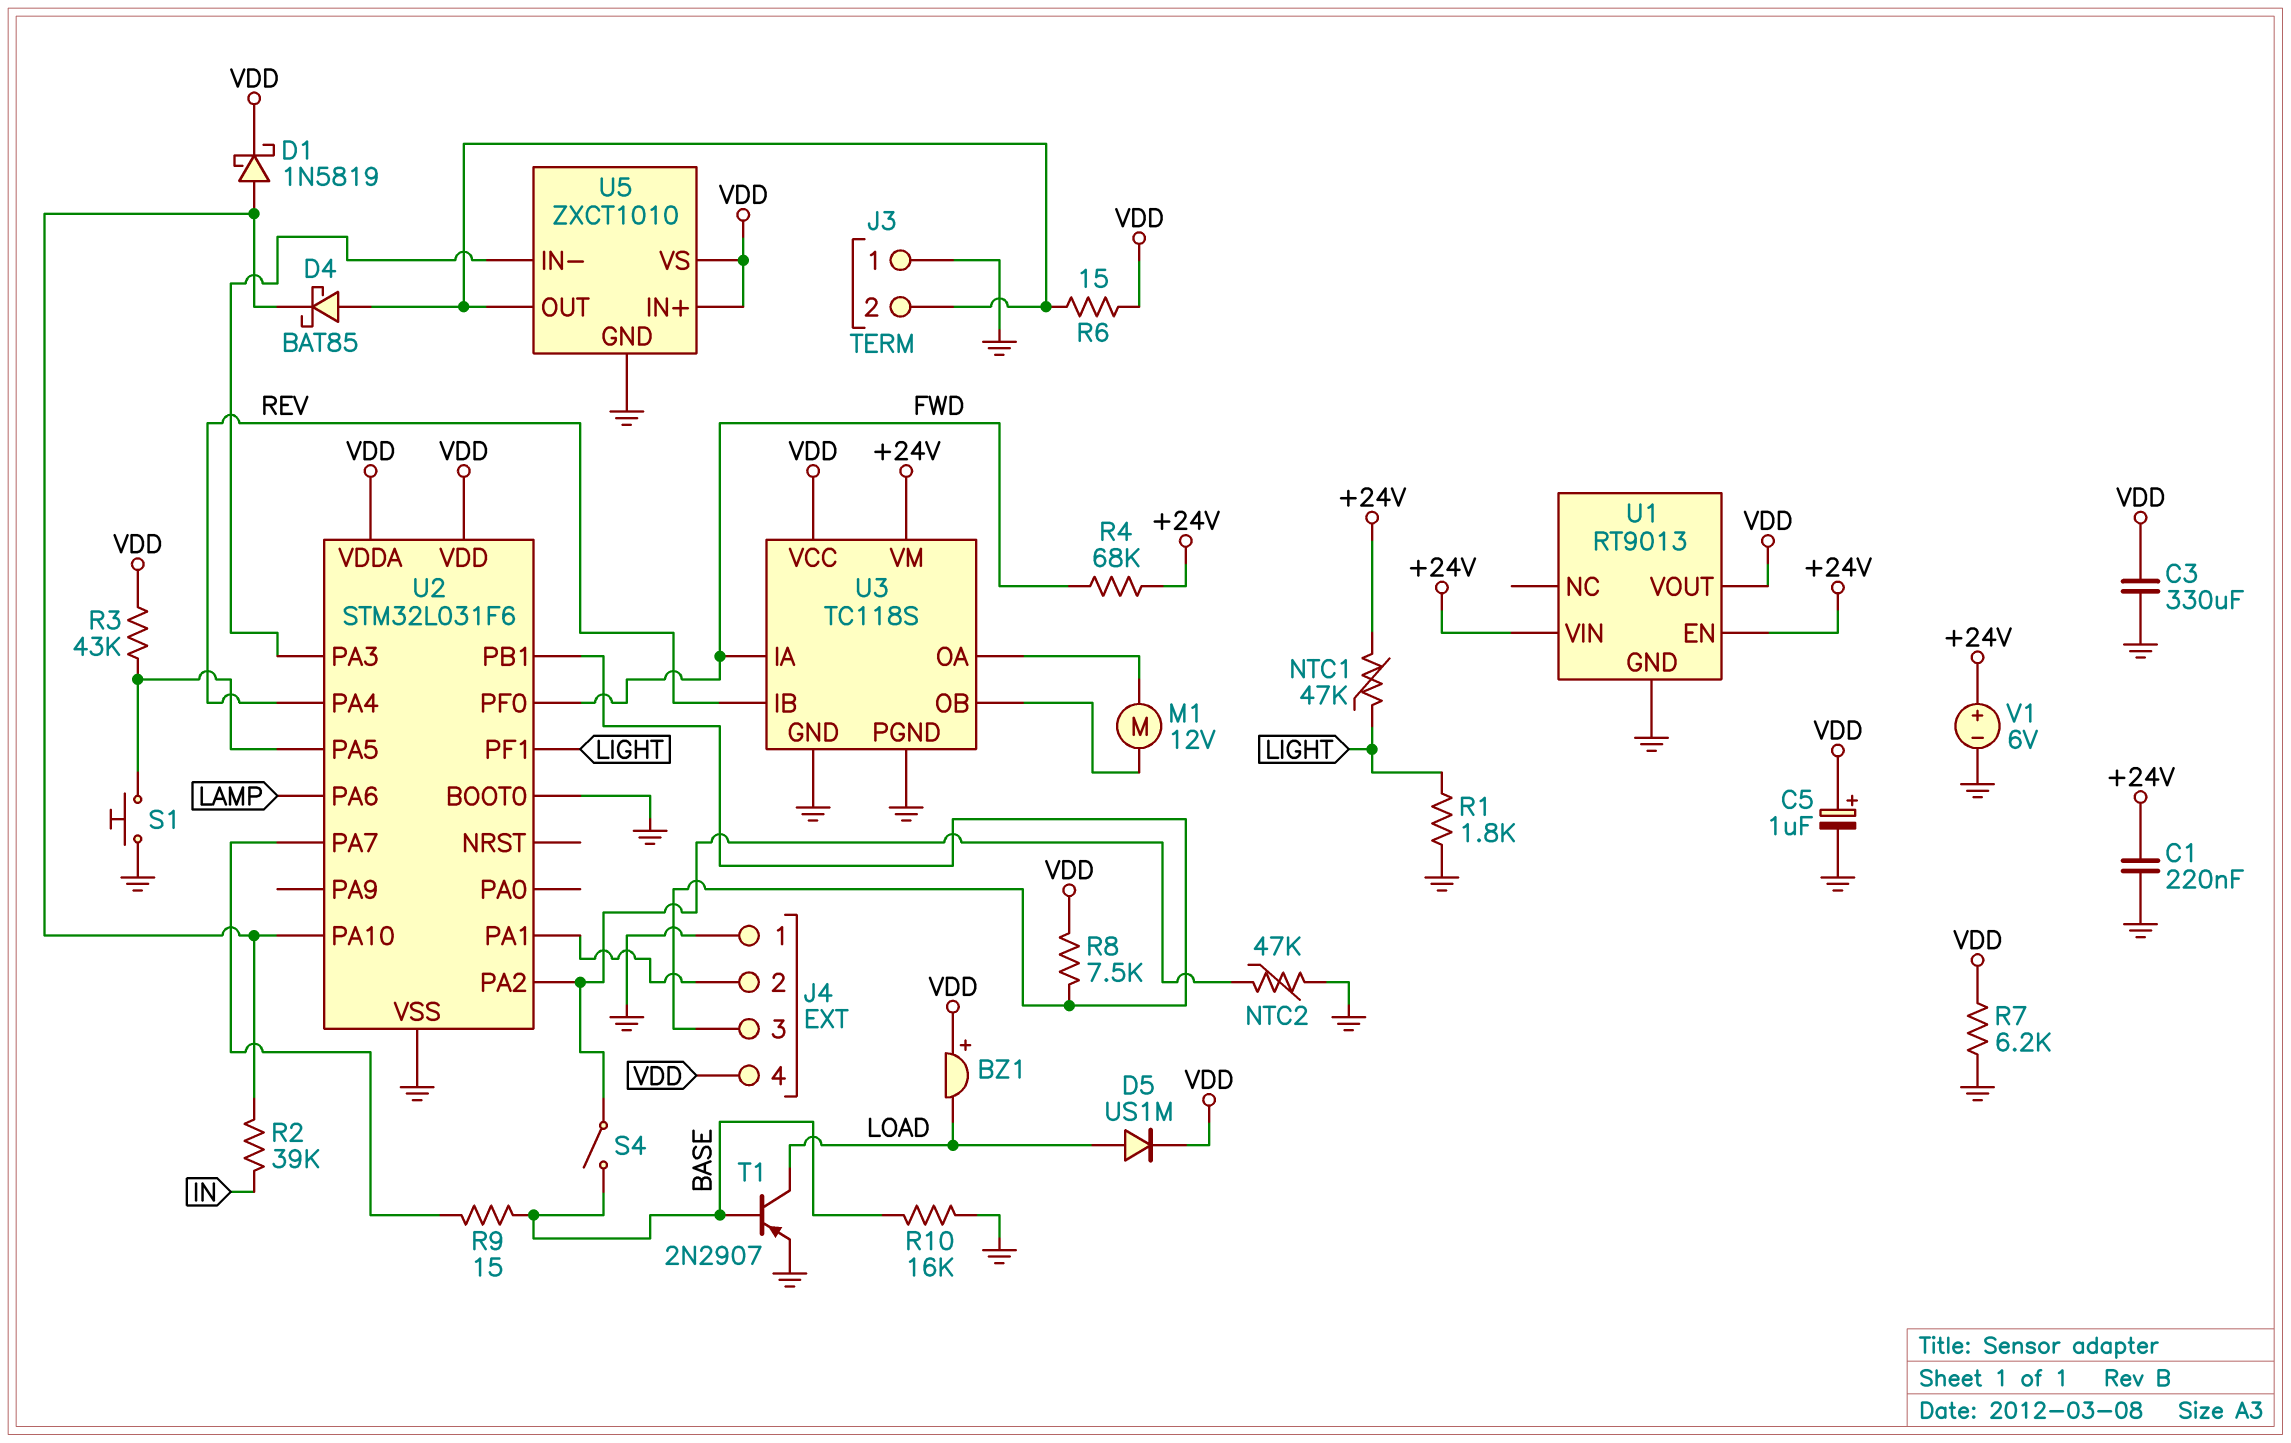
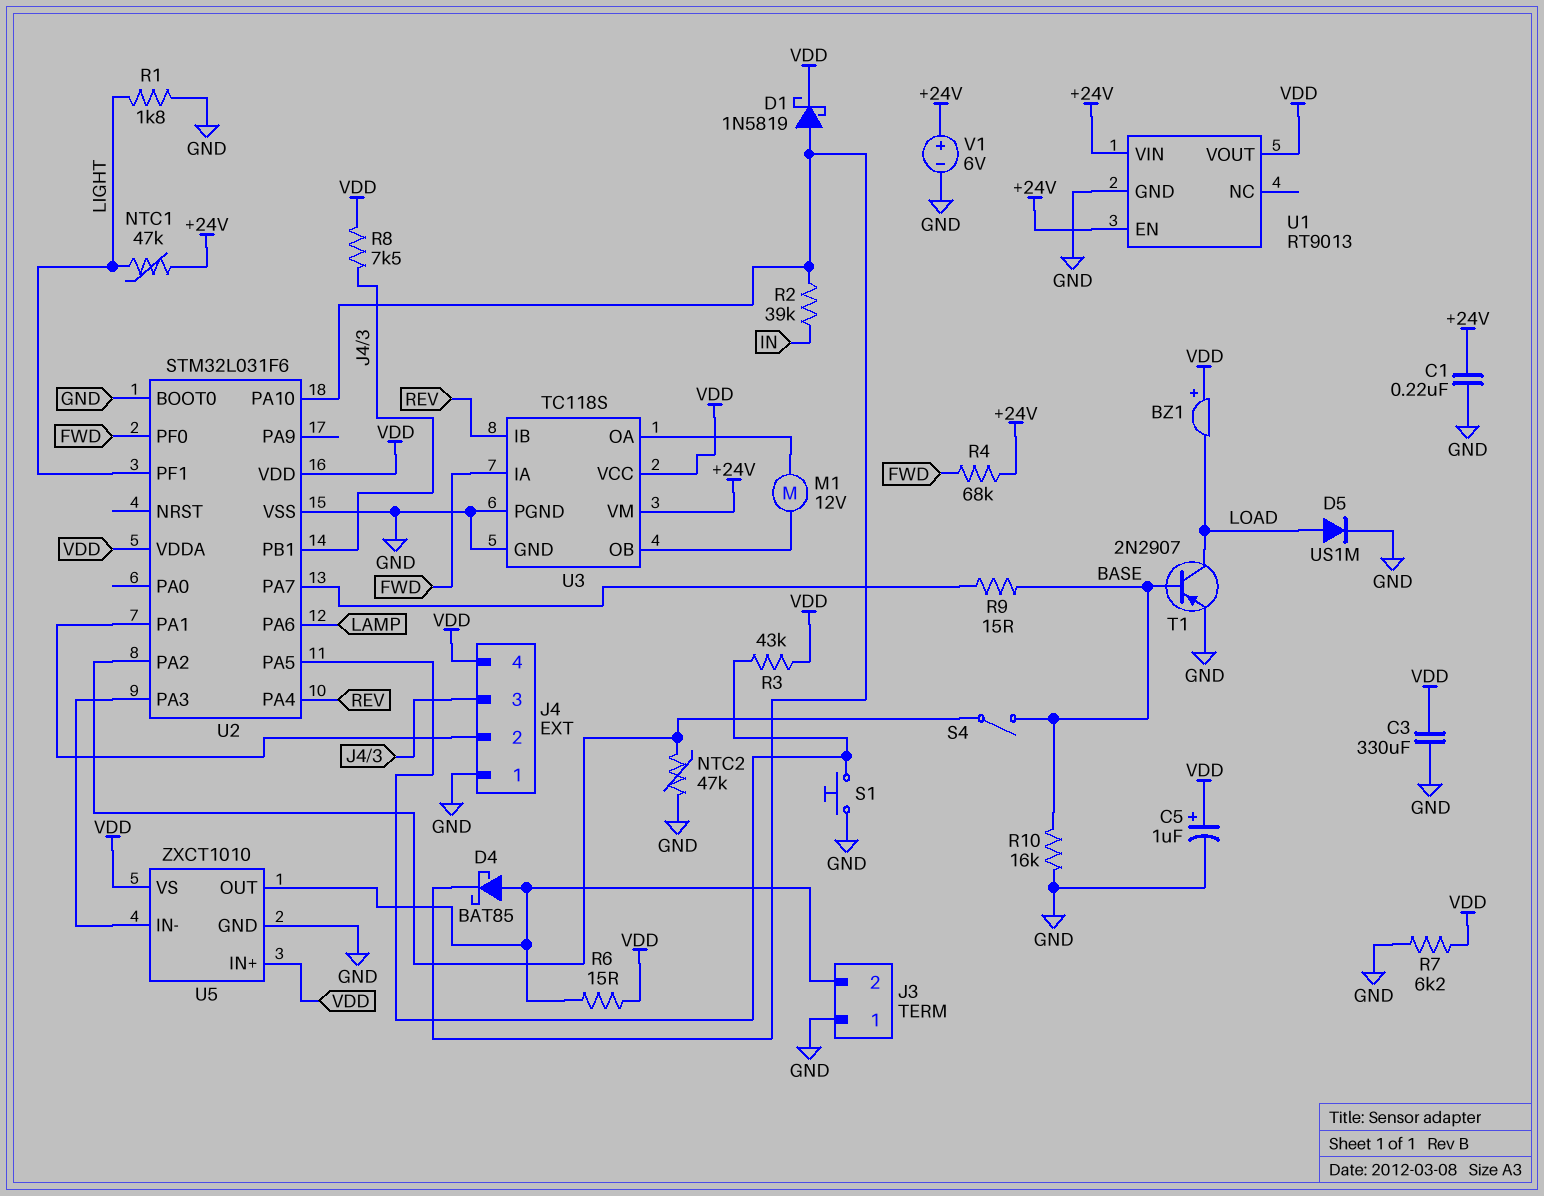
D5: diode US1M (A LOAD, K VDD) -> diode US1M (A LOAD, K GND)

